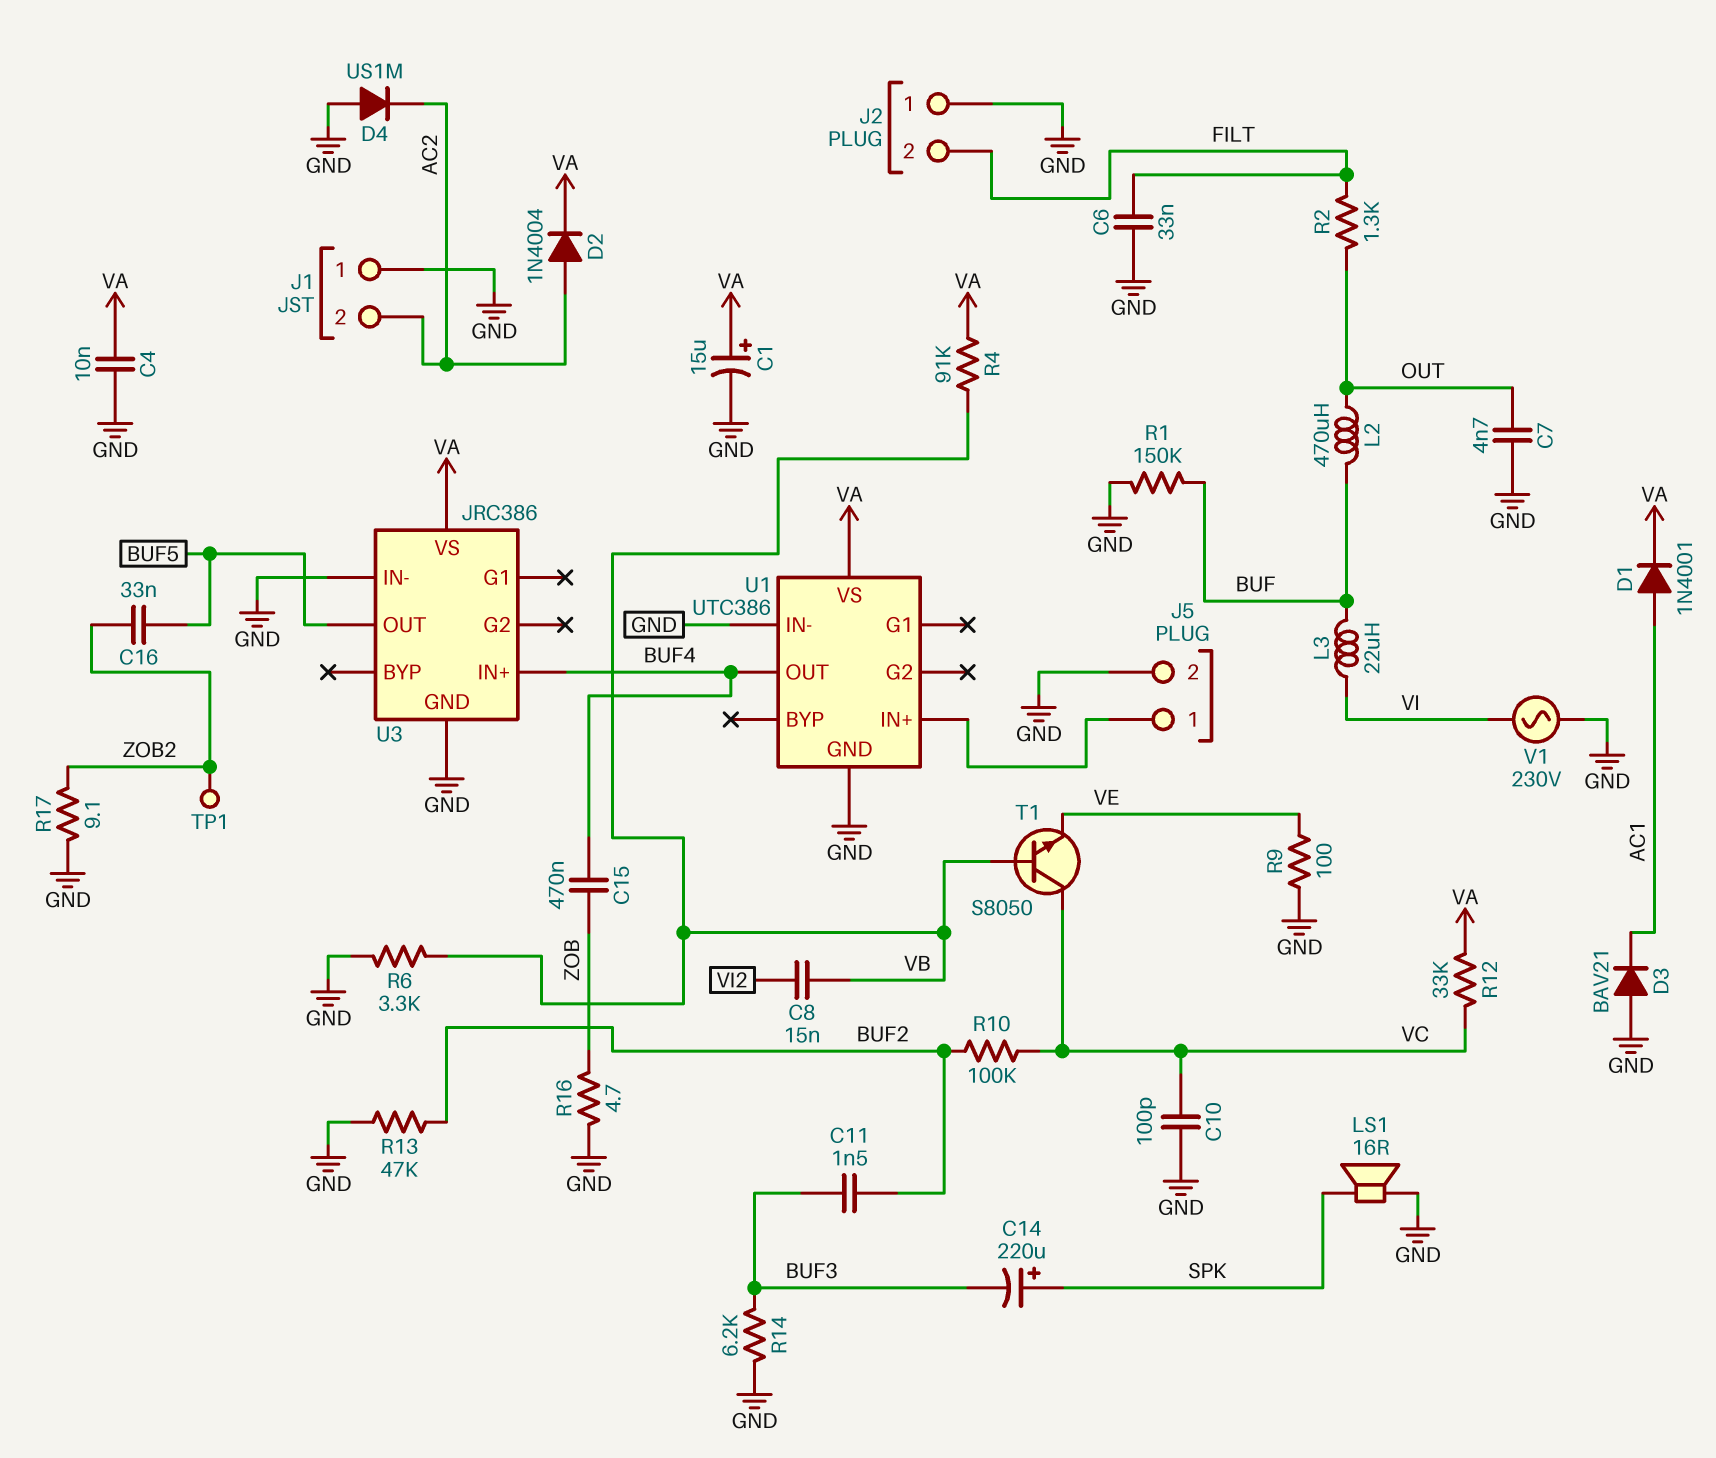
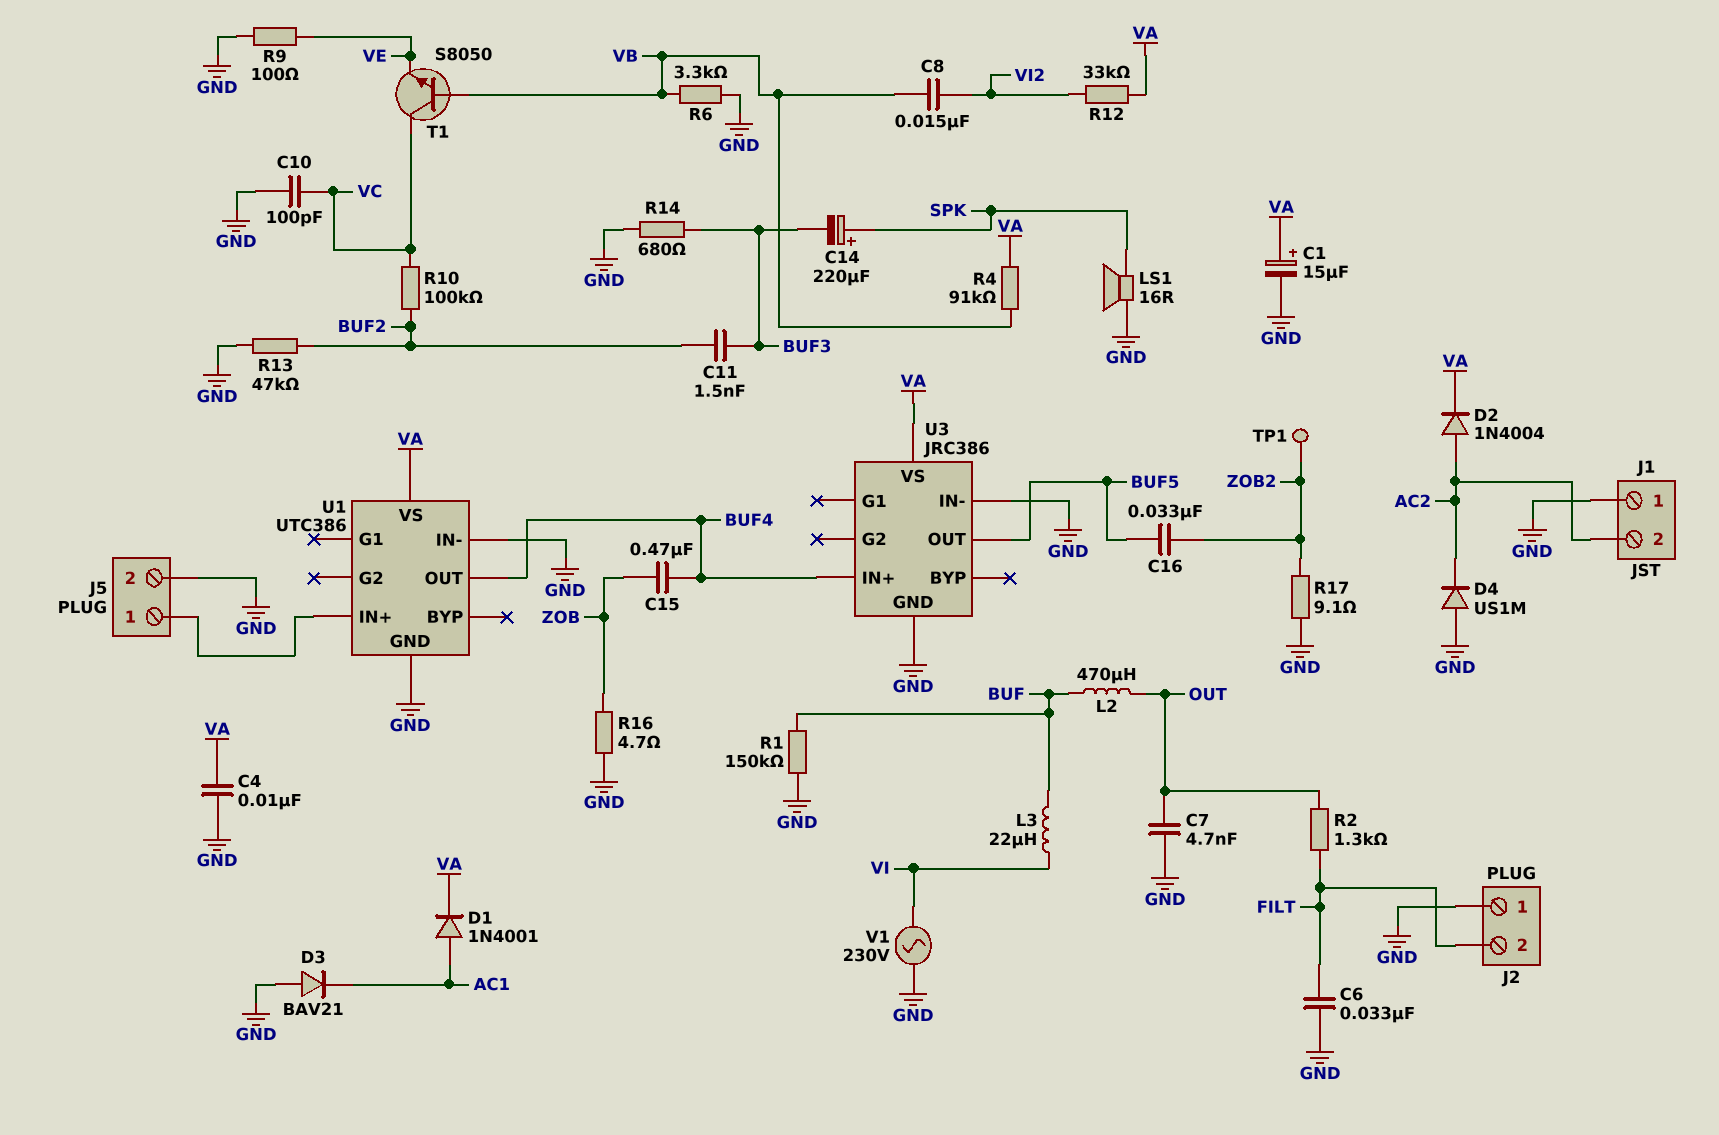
R12: 33k (VA, VC) -> 33k (VA, VI2)
R14: 6.2k (BUF3, GND) -> 680 (BUF3, GND)

